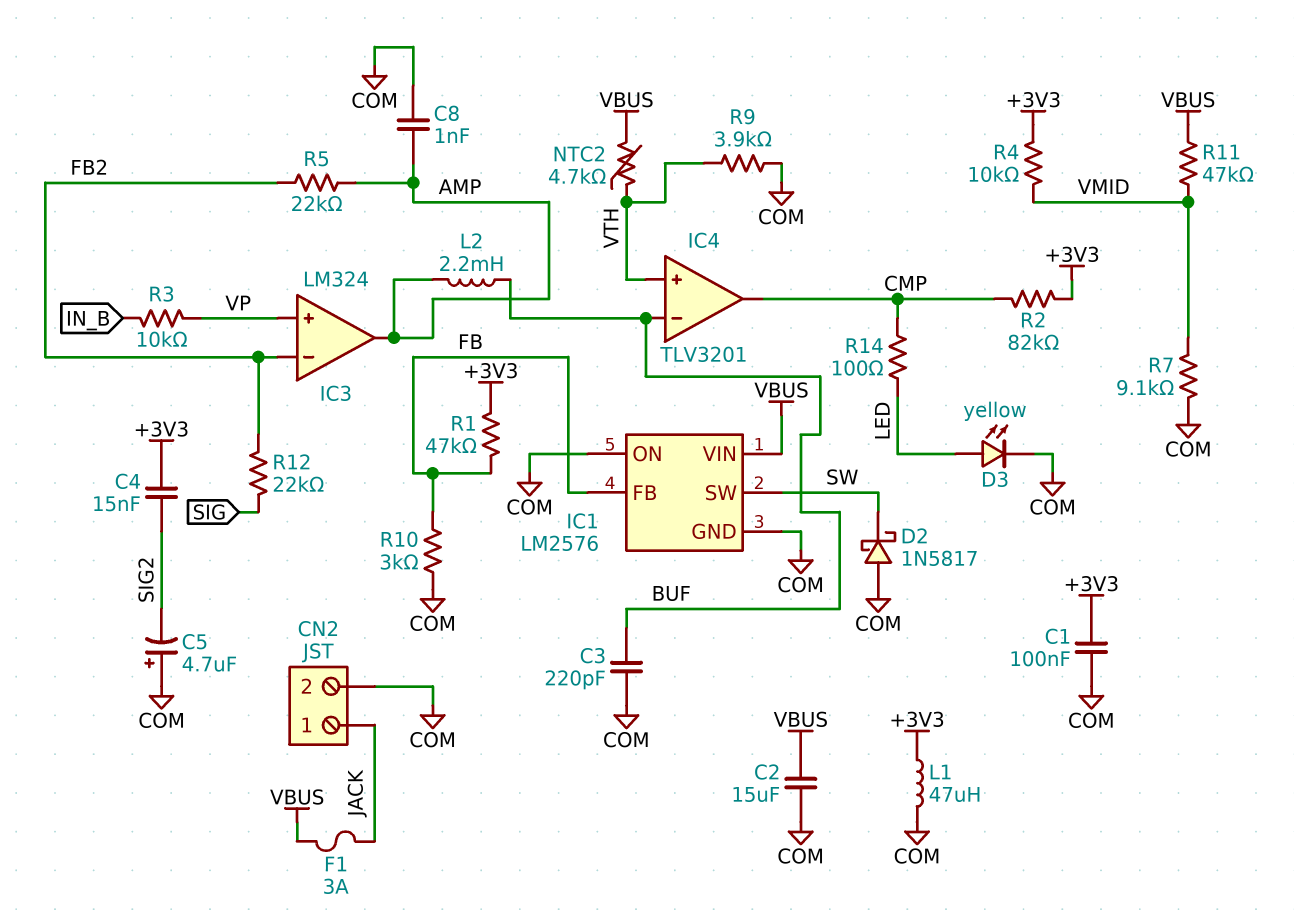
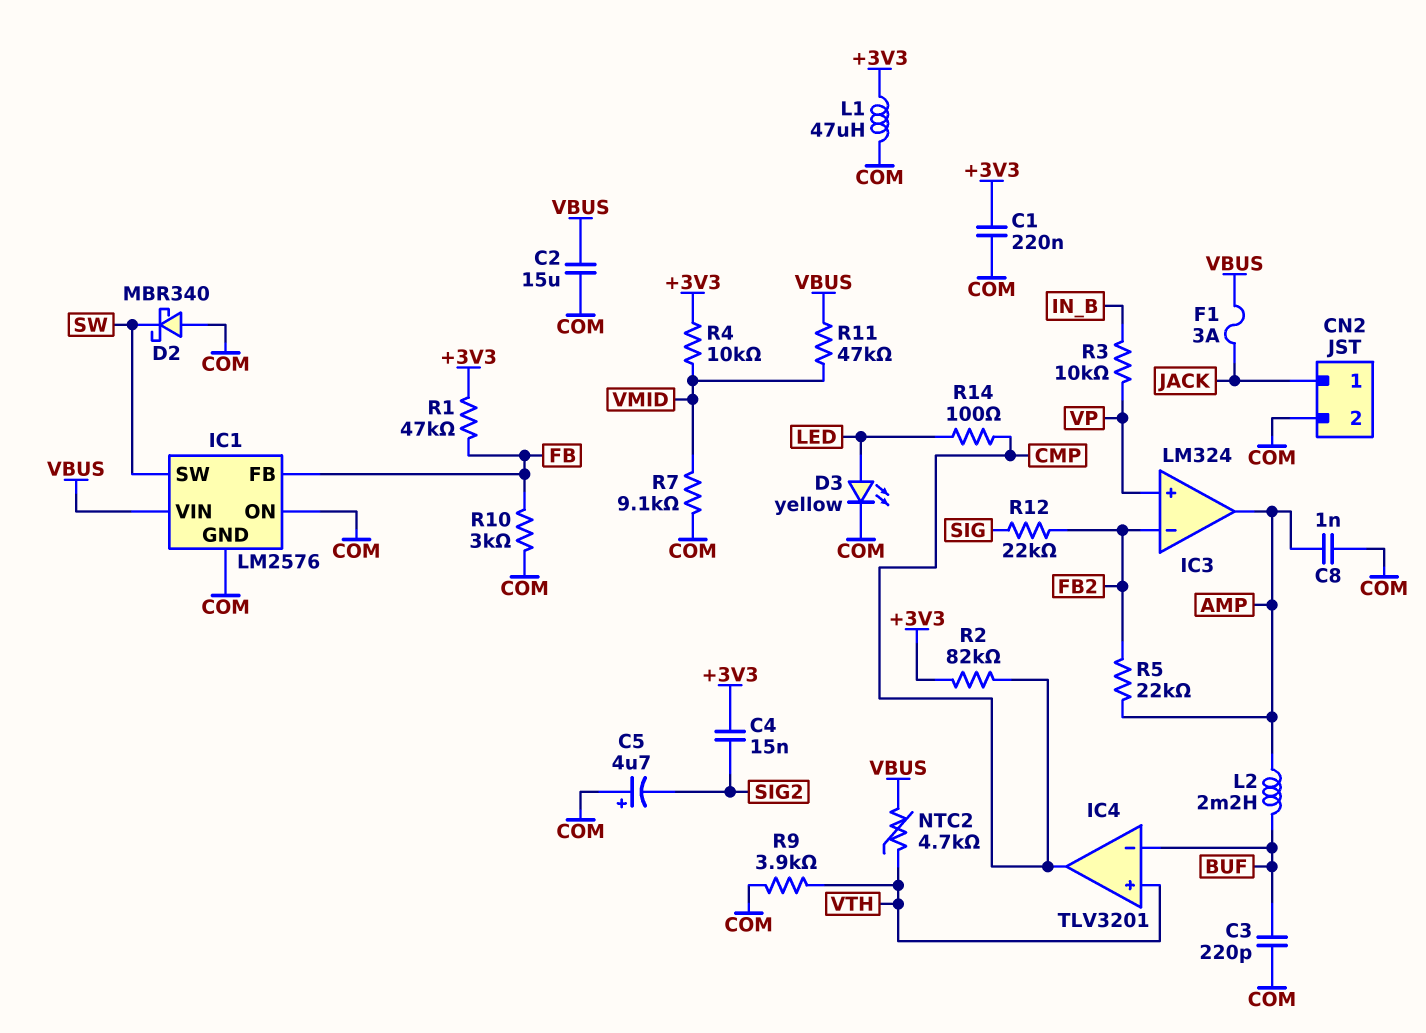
C1: 100nF (+3V3, COM) -> 220nF (+3V3, COM)
D2: schottky 1N5817 (A COM, K SW) -> schottky MBR340 (A COM, K SW)

